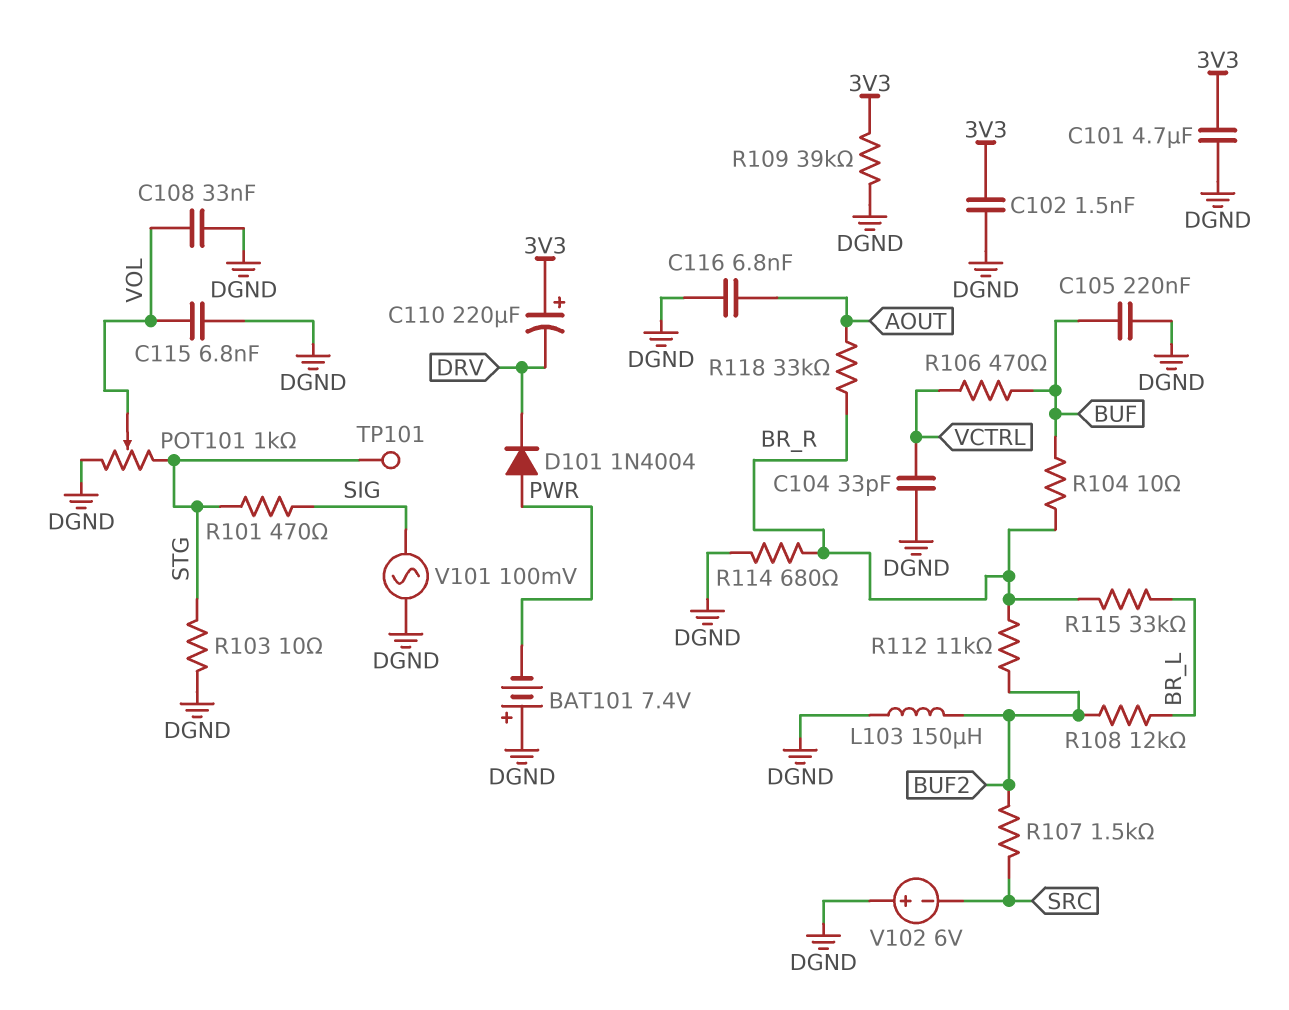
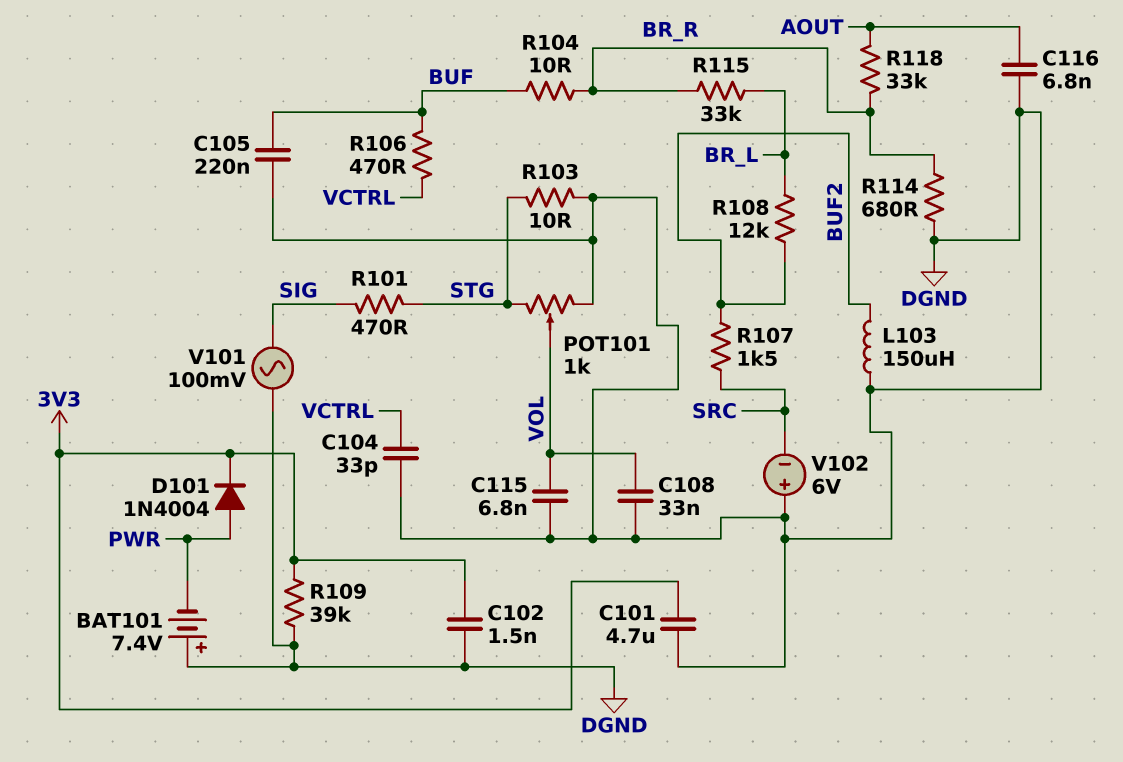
C110: 220uF (plus 3V3, minus DRV) -> none
D101: diode 1N4004 (A PWR, K DRV) -> diode 1N4004 (A PWR, K 3V3)
R112: 11k (BR_R, BUF2) -> none
TP101: test point (STG) -> none

